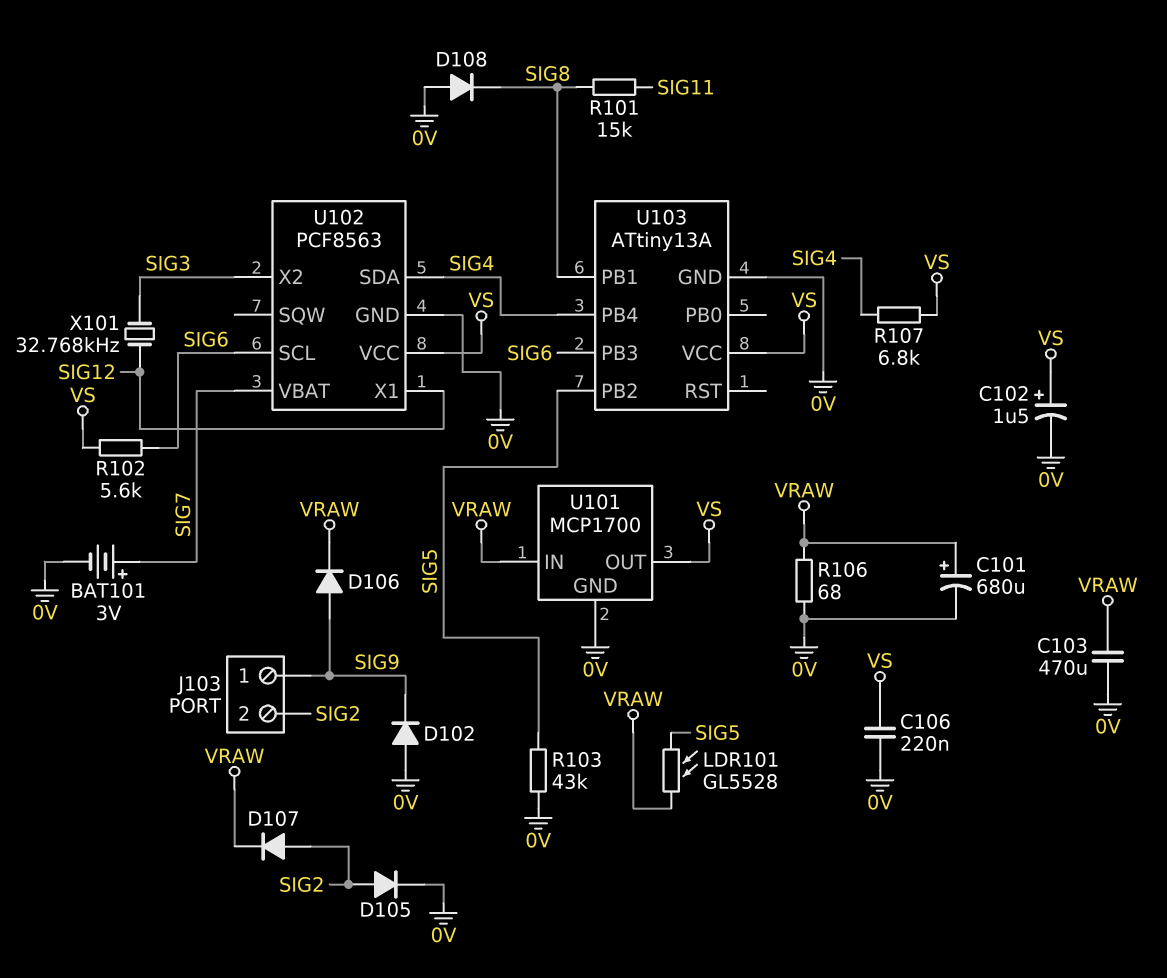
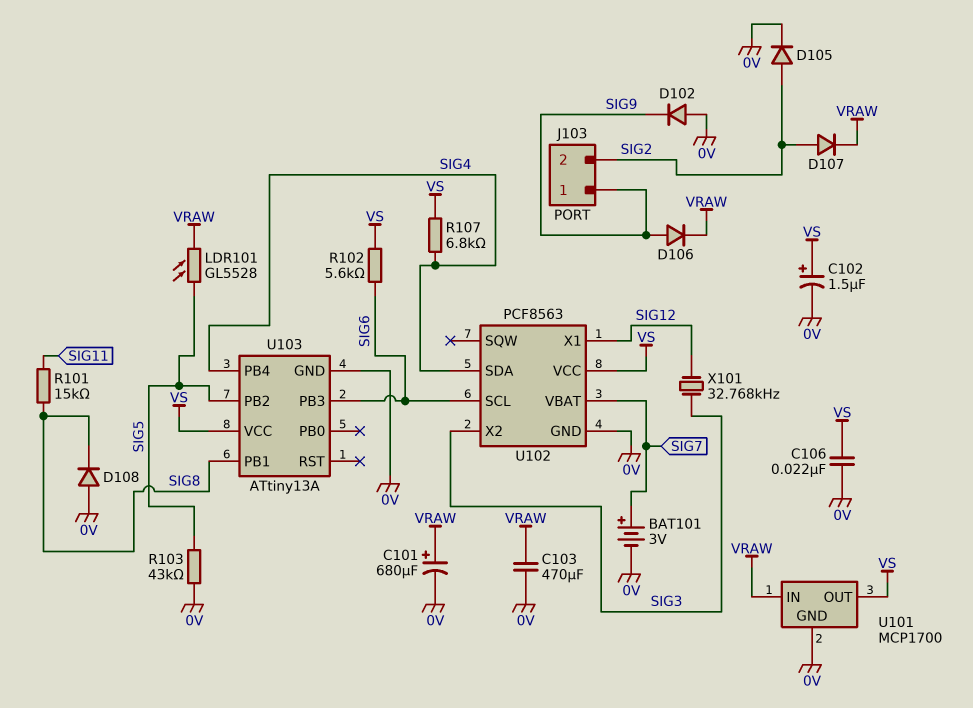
C106: 220nF (0V, VS) -> 22nF (0V, VS)
R106: 68 (0V, VRAW) -> none

